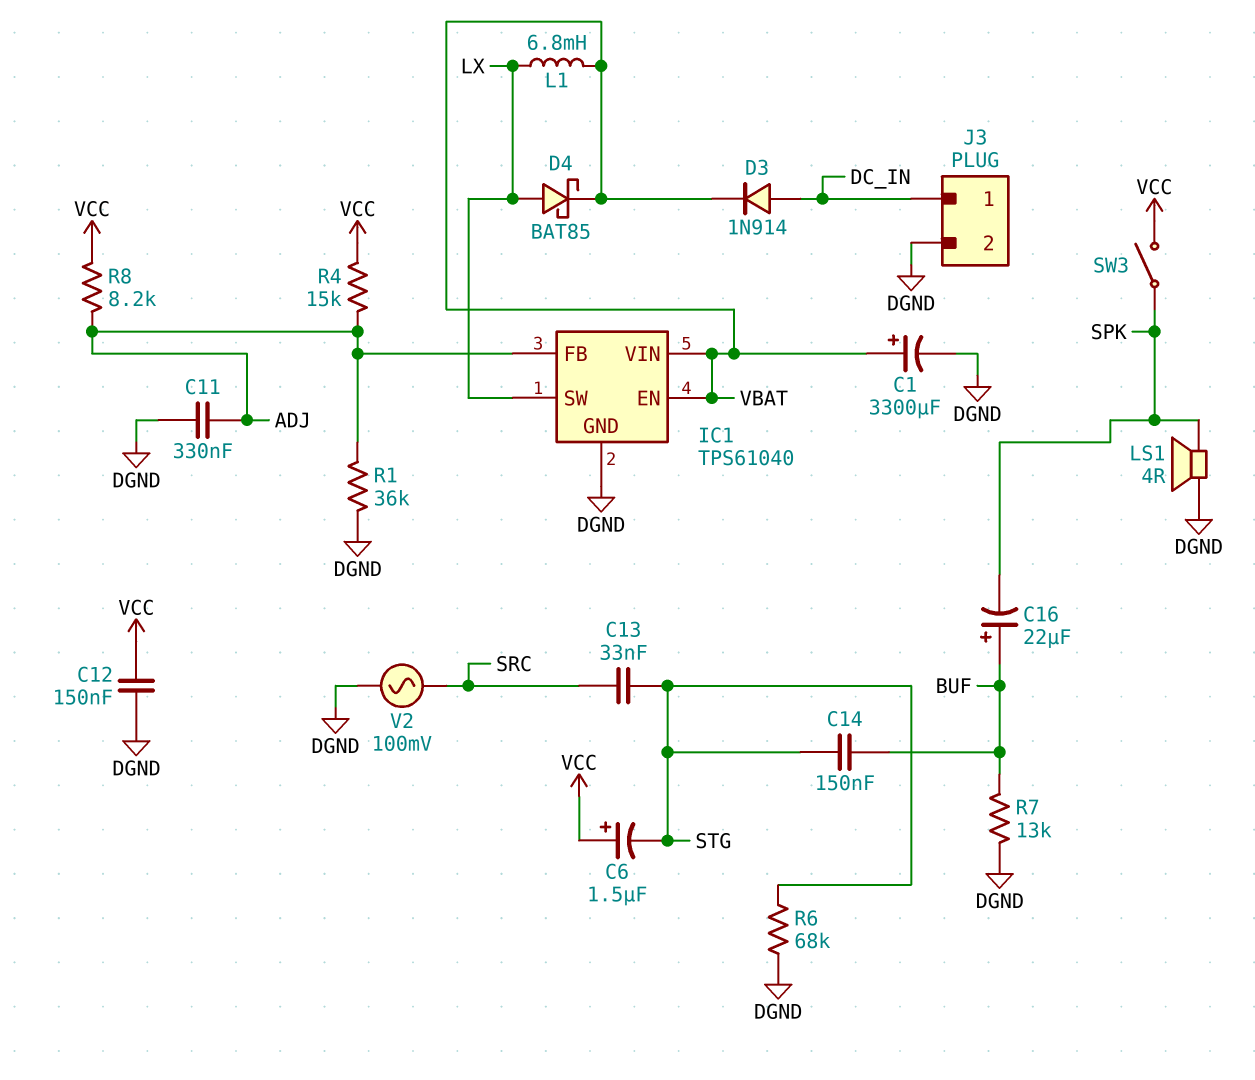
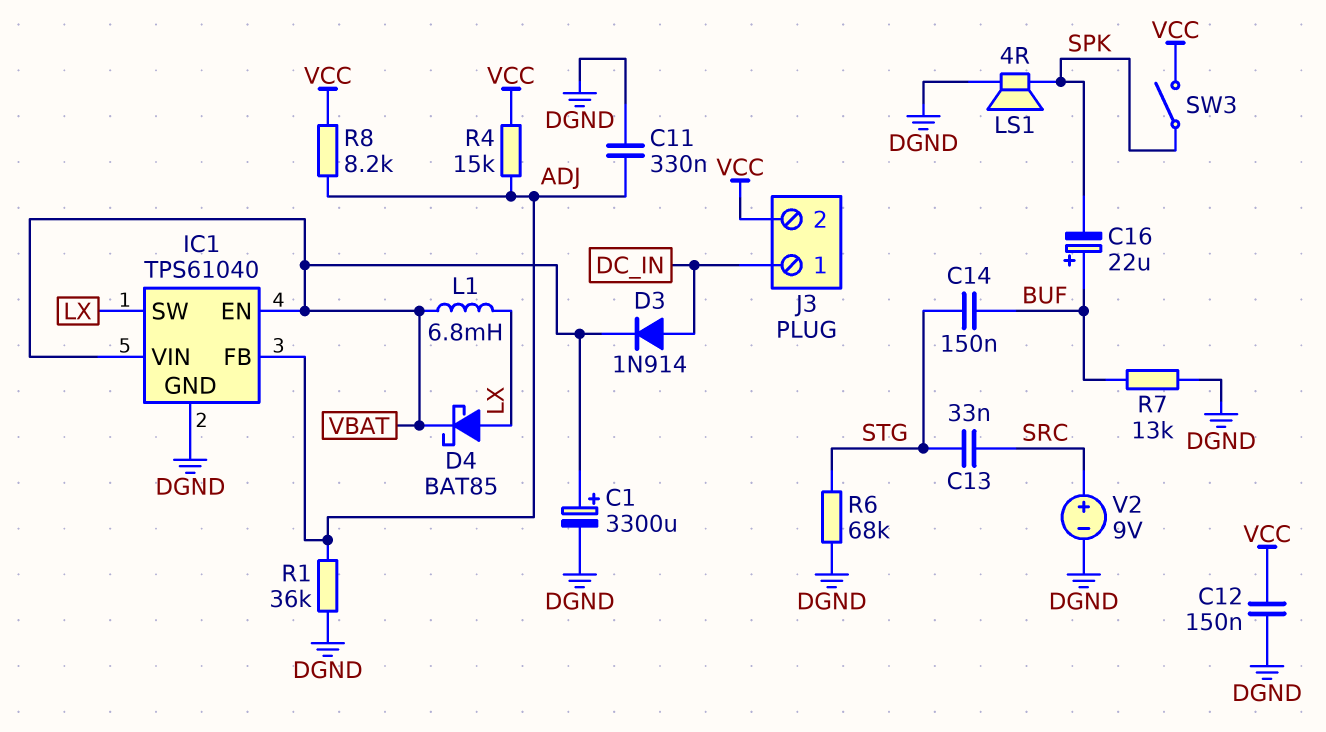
C6: 1.5uF (plus VCC, minus STG) -> none
J3 pin 2: DGND -> VCC
V2: AC 100mV (DGND, SRC) -> 9V (plus SRC, minus DGND)

